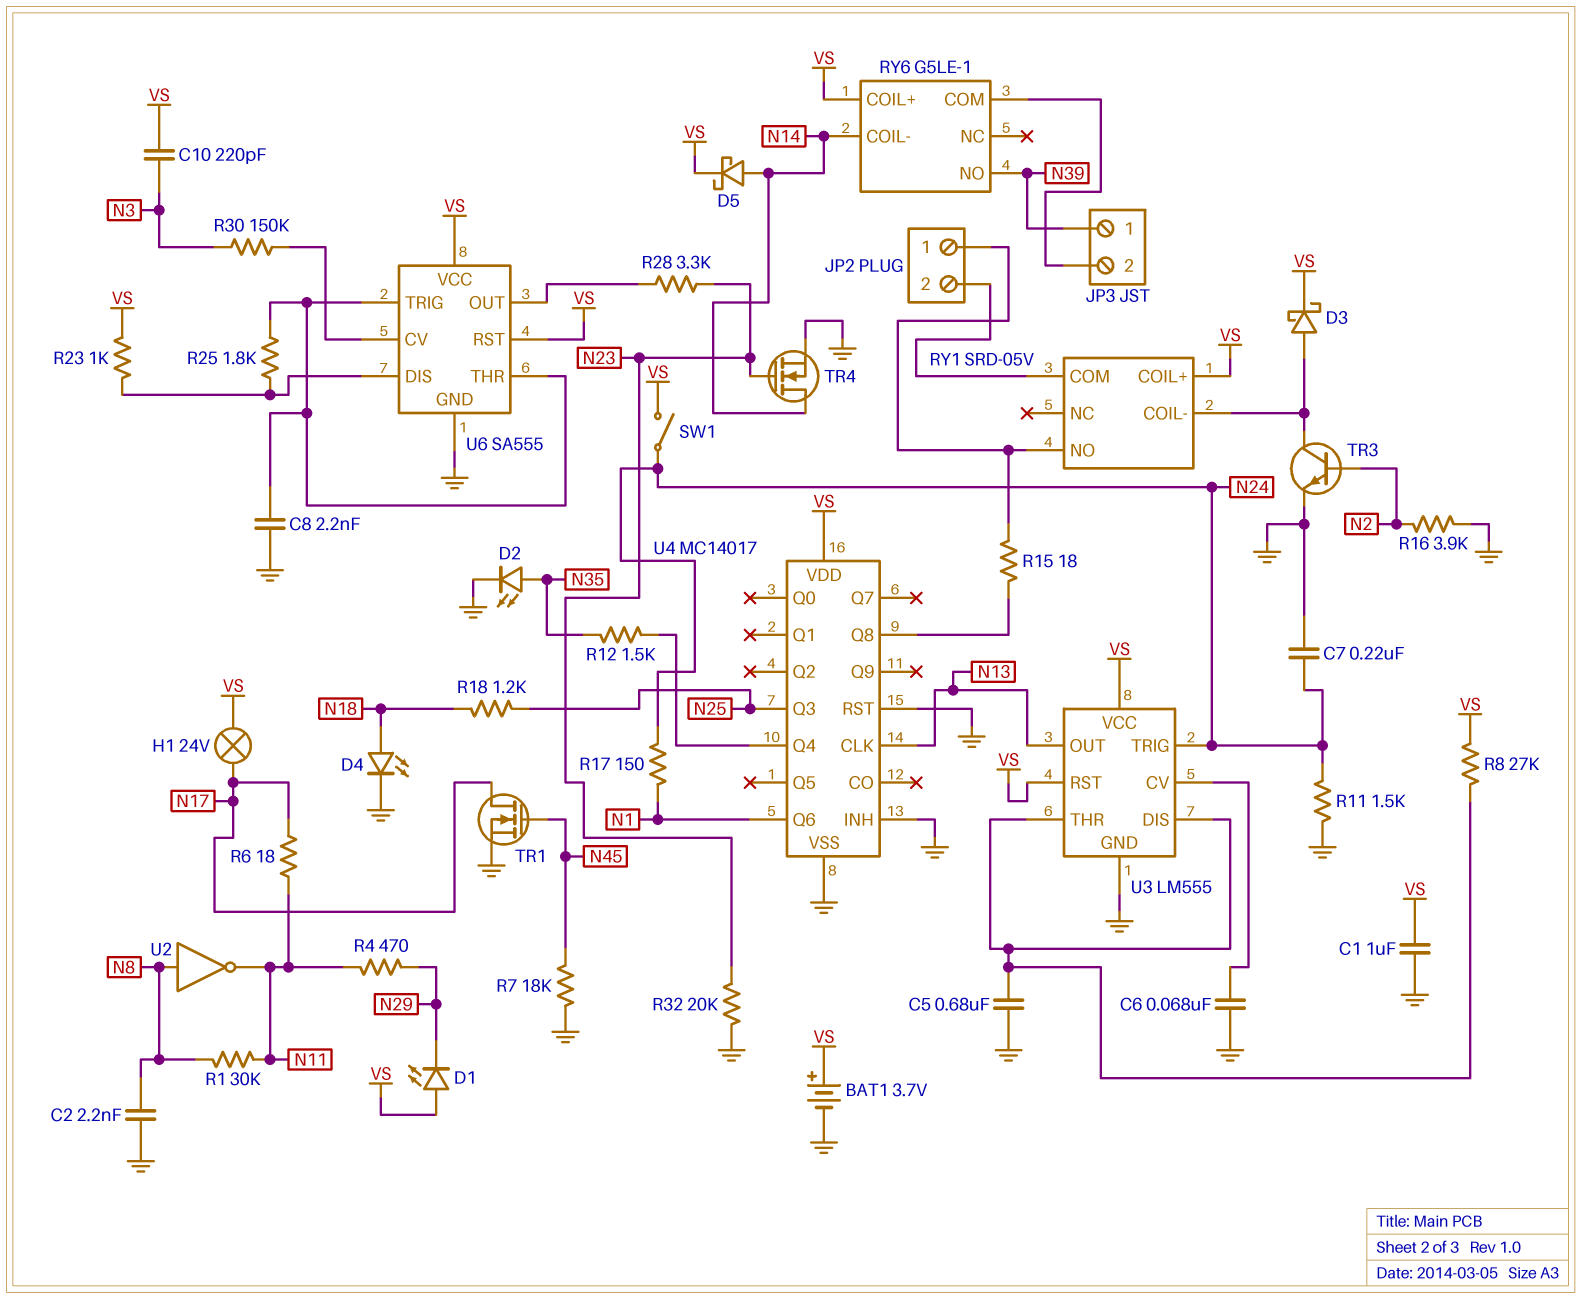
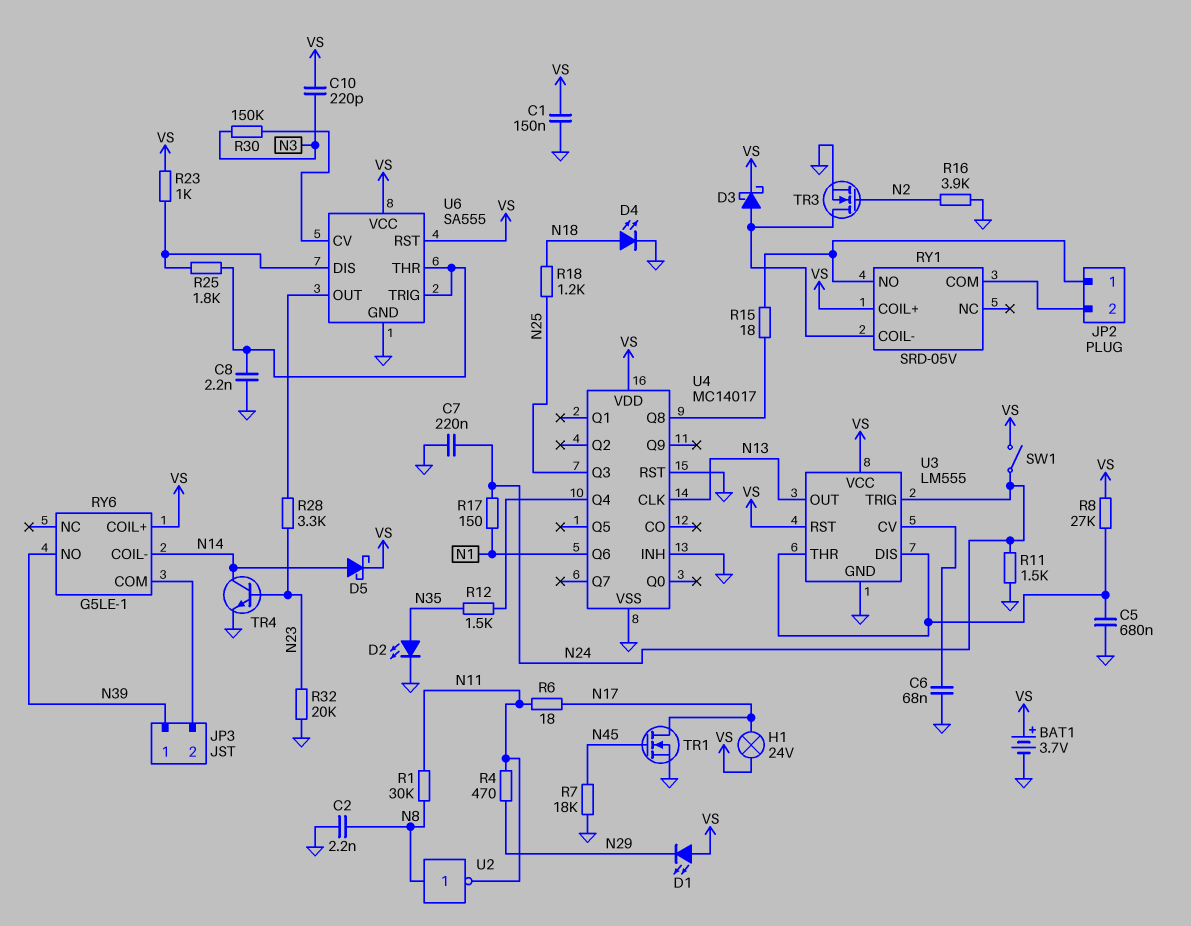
C1: 1uF (GND, VS) -> 150nF (GND, VS)
TR3: NPN (B N2, C RY1/COIL-, E GND) -> NMOS (G N2, D RY1/COIL-, S GND)
TR4: NMOS (G N23, D N14, S GND) -> NPN (B N23, C N14, E GND)

